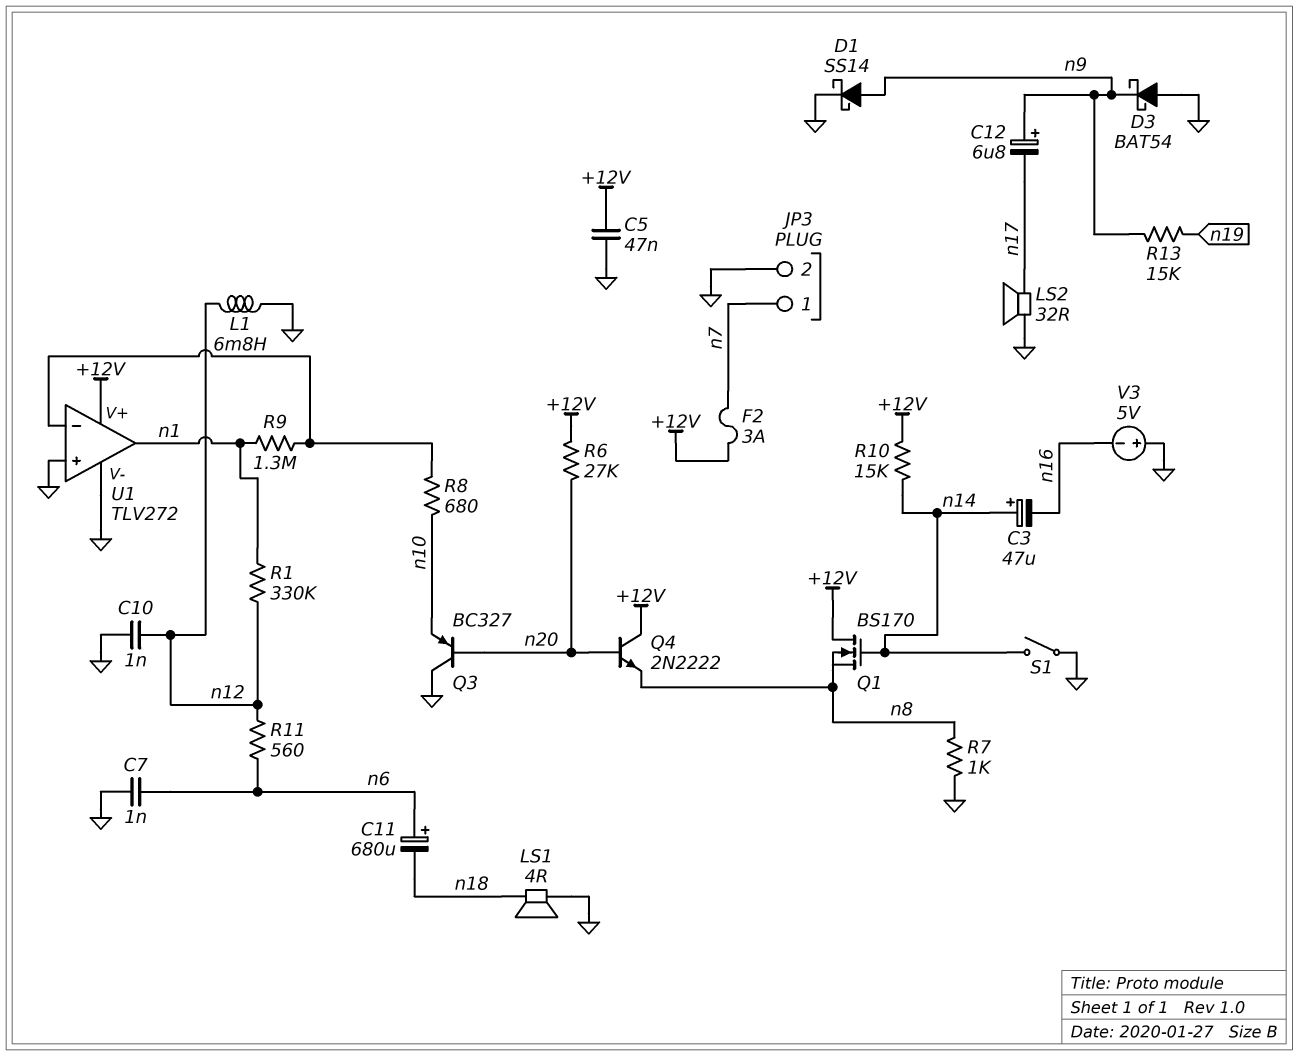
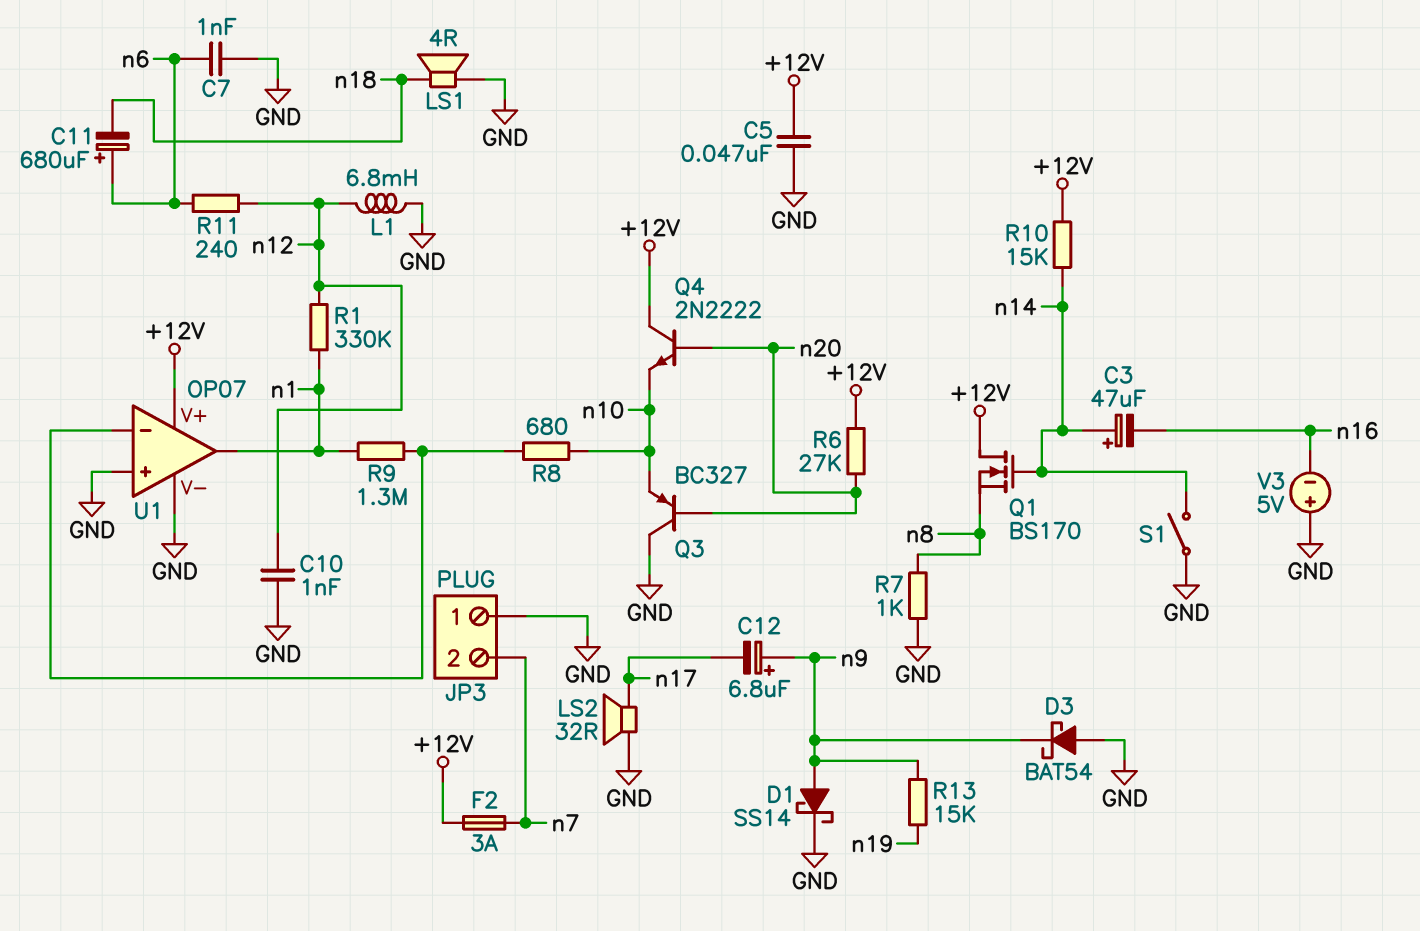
JP3 pin 1: n7 -> GND
JP3 pin 2: GND -> n7
Q4: NPN 2N2222 (B n20, C +12V, E n8) -> NPN 2N2222 (B n20, C +12V, E n10)
R11: 560 (n6, n12) -> 240 (n6, n12)
U1: TLV272 -> OP07

